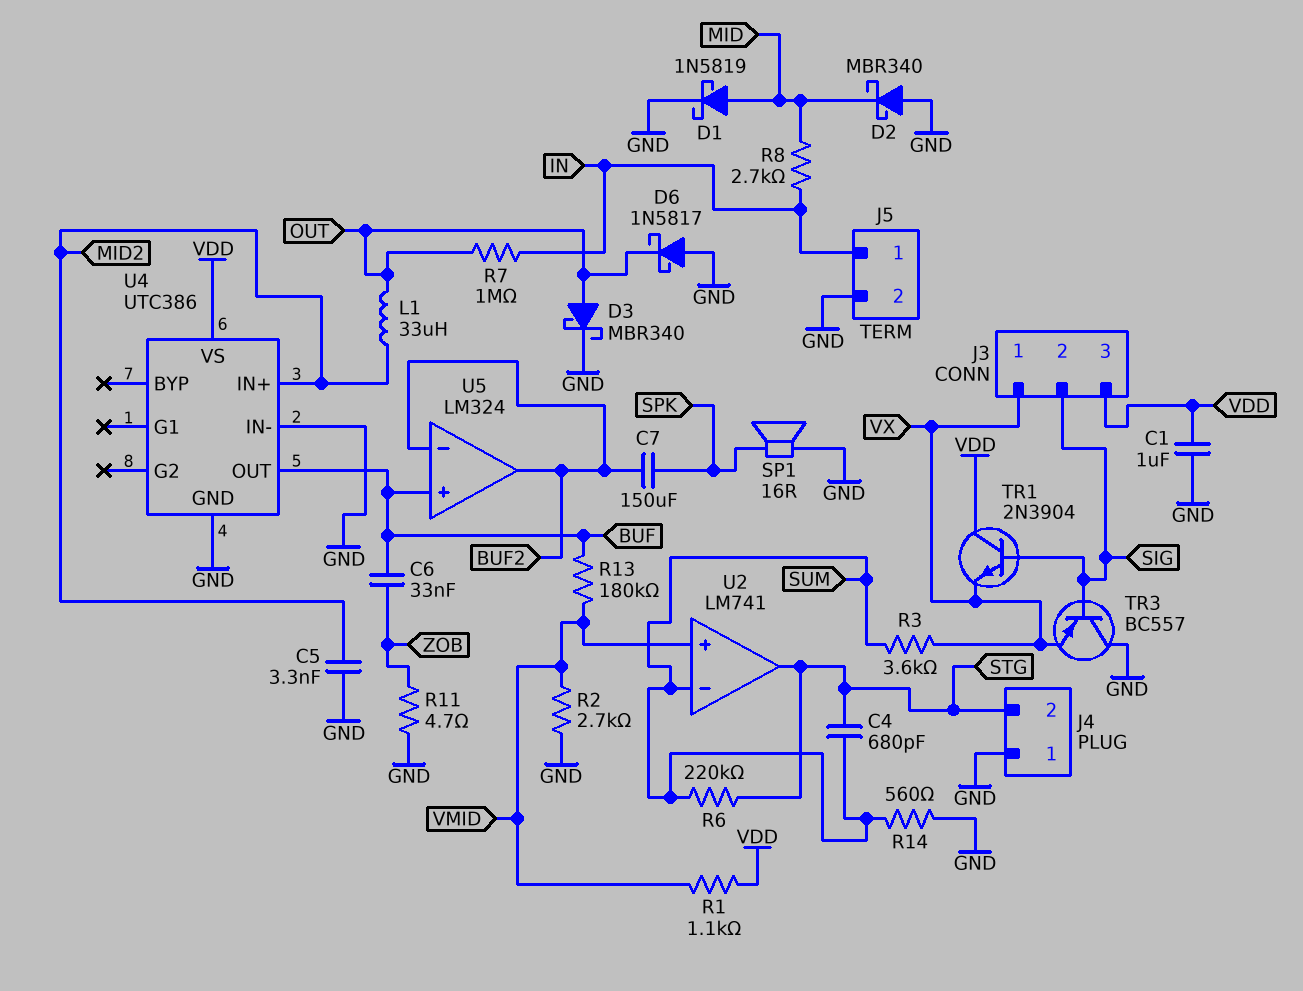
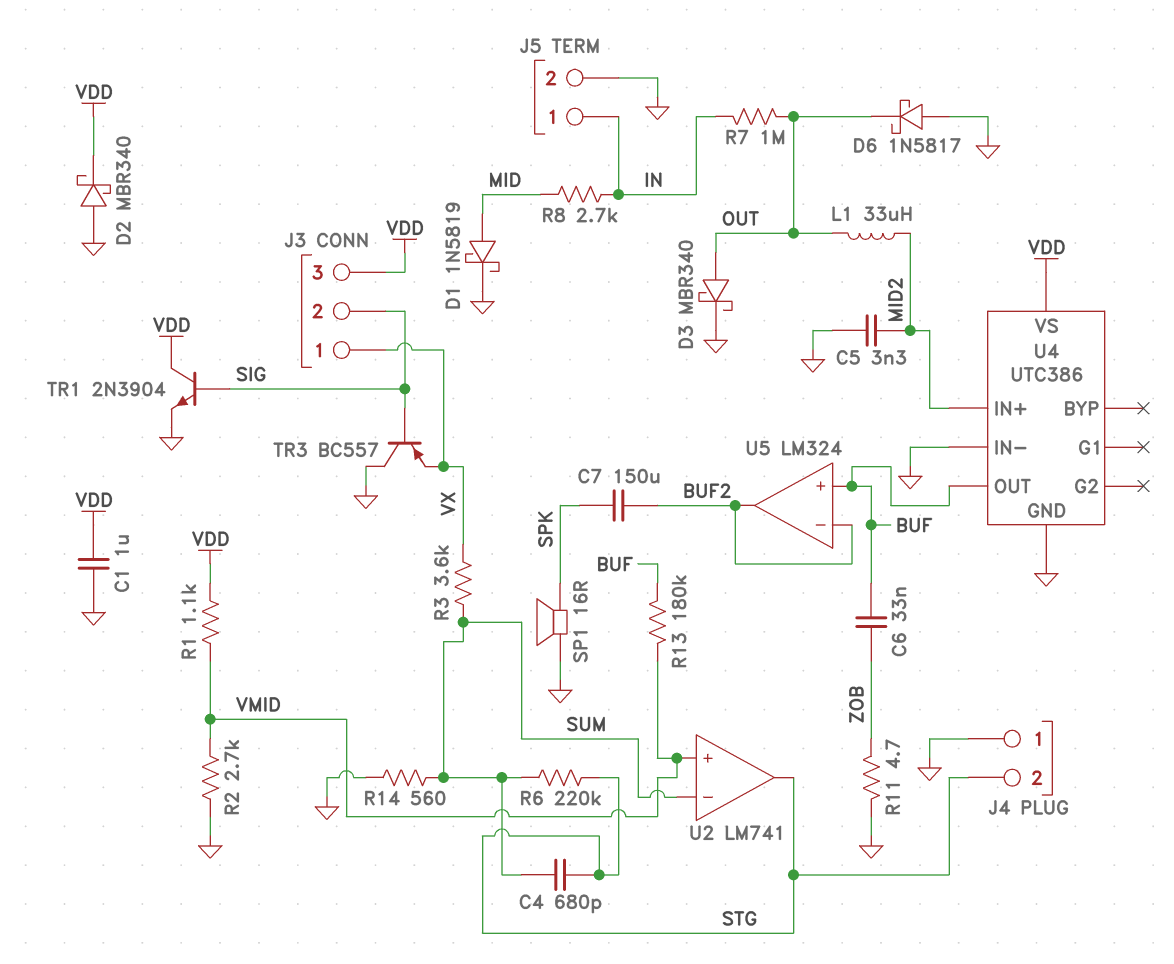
D2: schottky MBR340 (A GND, K MID) -> schottky MBR340 (A GND, K VDD)
TR1: NPN 2N3904 (B SIG, C VDD, E VX) -> NPN 2N3904 (B SIG, C VDD, E GND)

